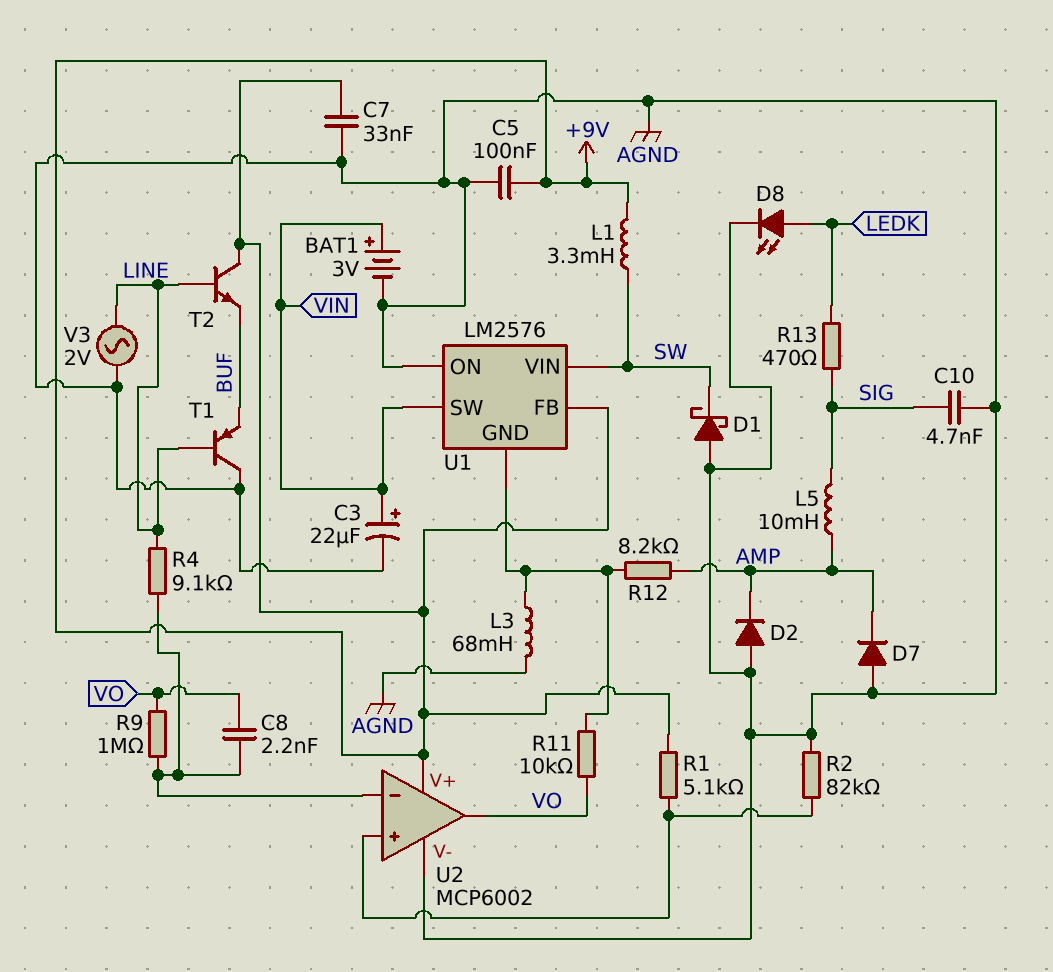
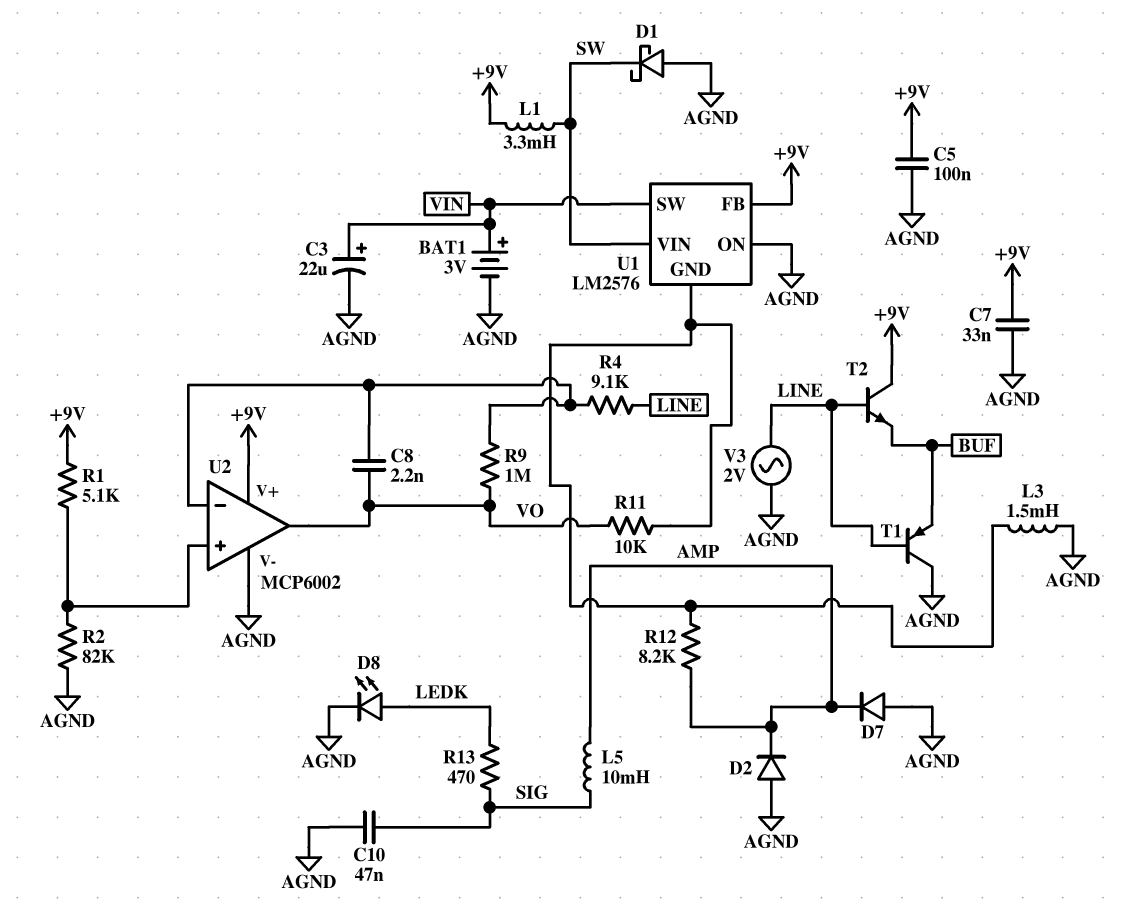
C10: 4.7nF (AGND, SIG) -> 47nF (AGND, SIG)
L3: 68mH (AGND, U1/GND) -> 1.5mH (AGND, U1/GND)

